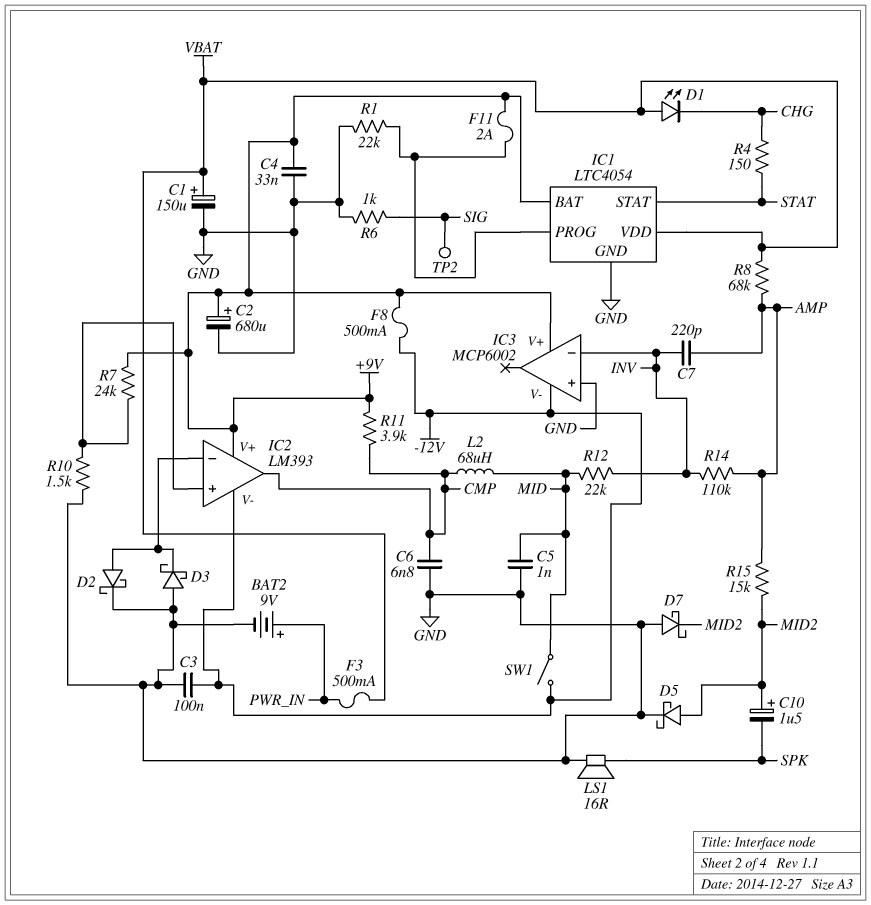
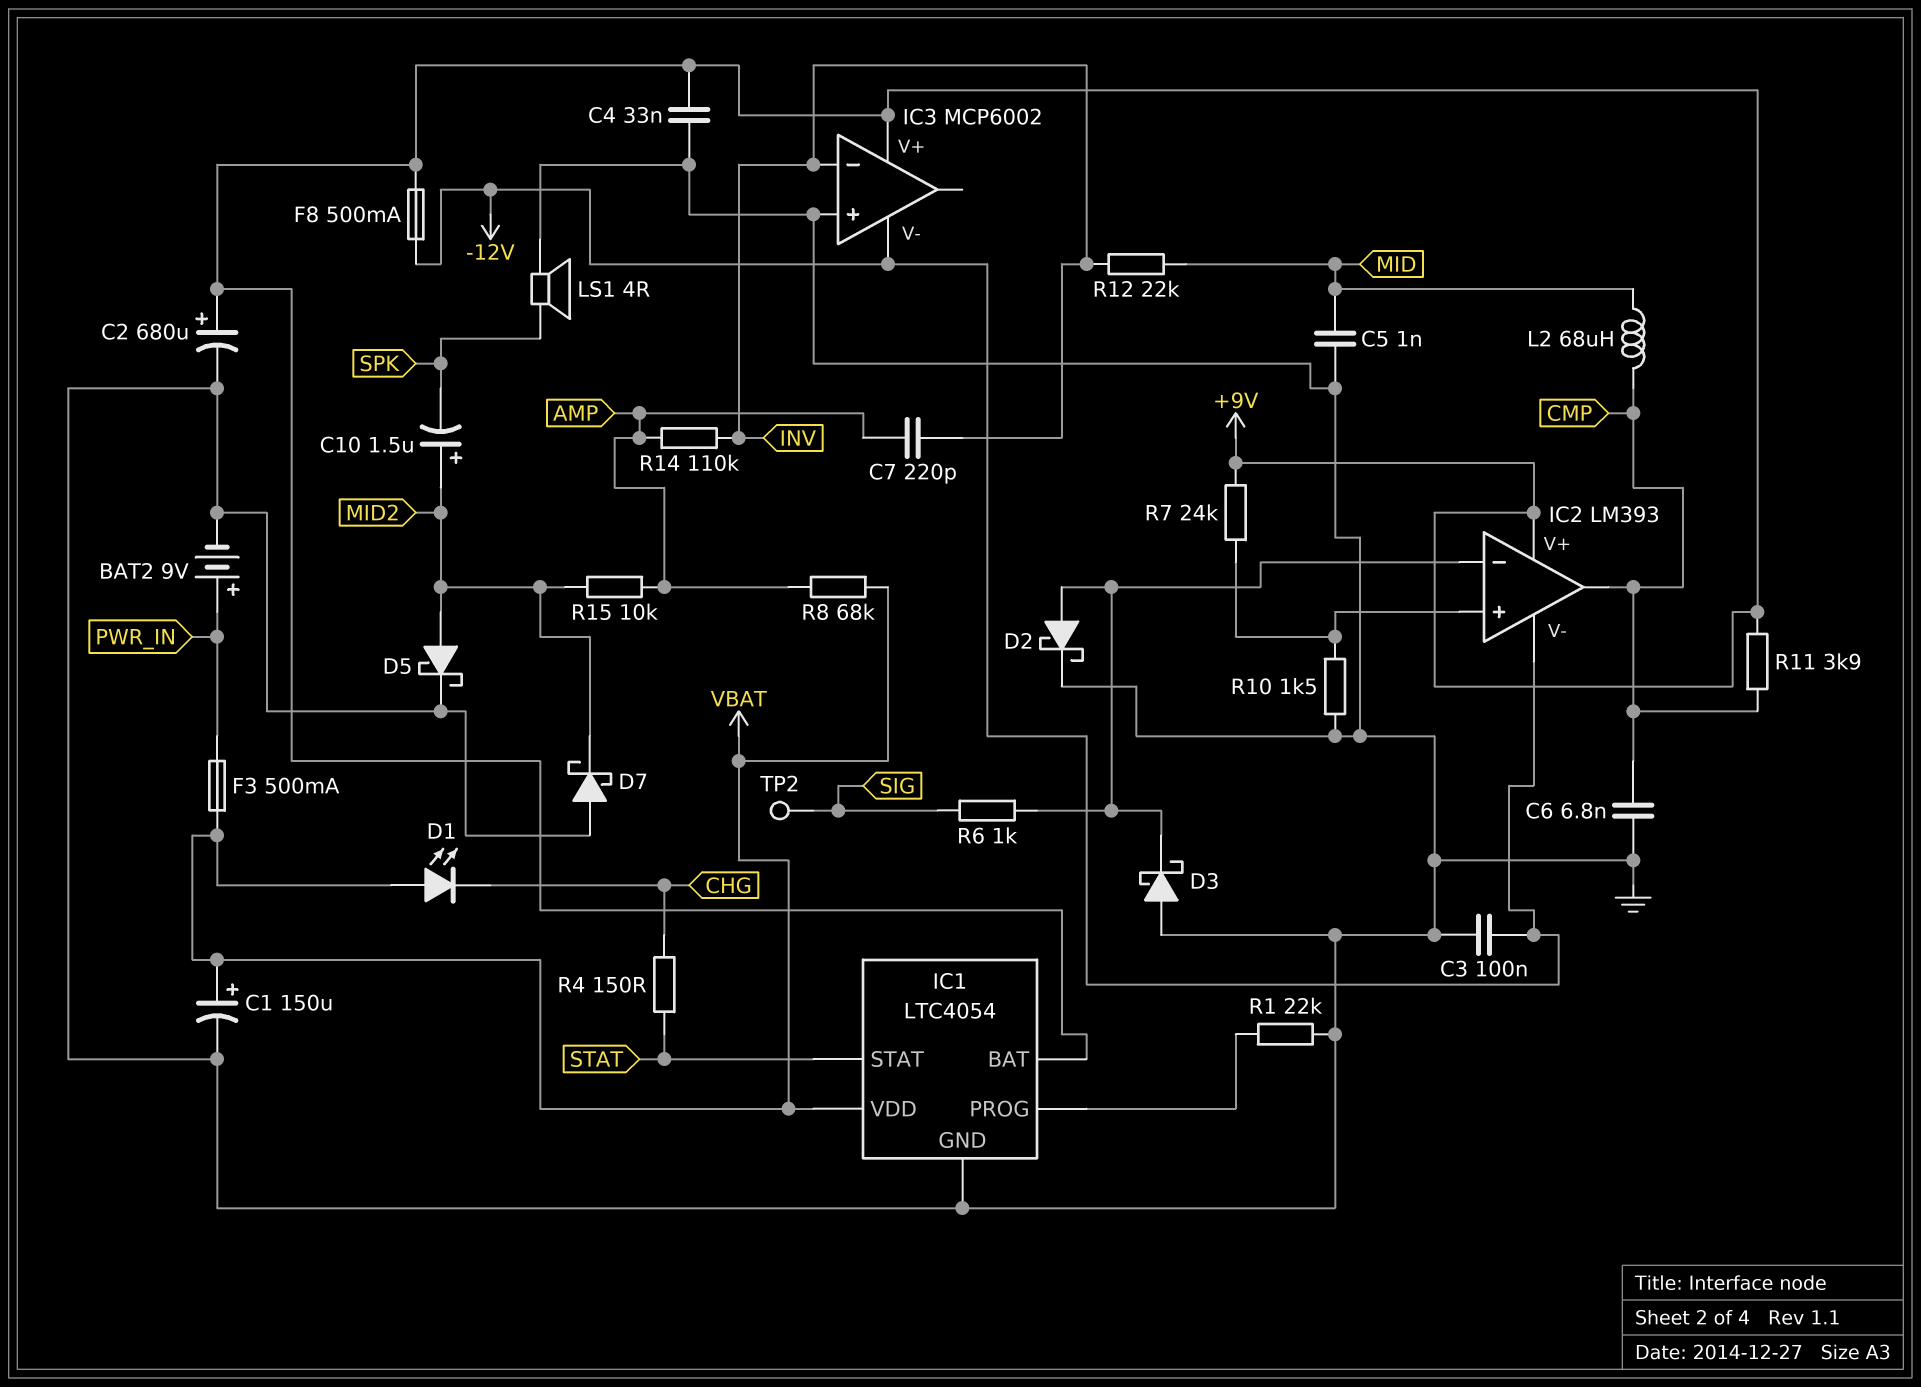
F11: 2A (+9V, IC1/PROG) -> none
LS1: speaker 16R (GND, SPK) -> speaker 4R (GND, SPK)
R6: 1k (GND, SIG) -> 1k (IC2/in-, SIG)
R15: 15k (AMP, MID2) -> 10k (AMP, MID2)
SW1: switch (-12V, MID) -> none

